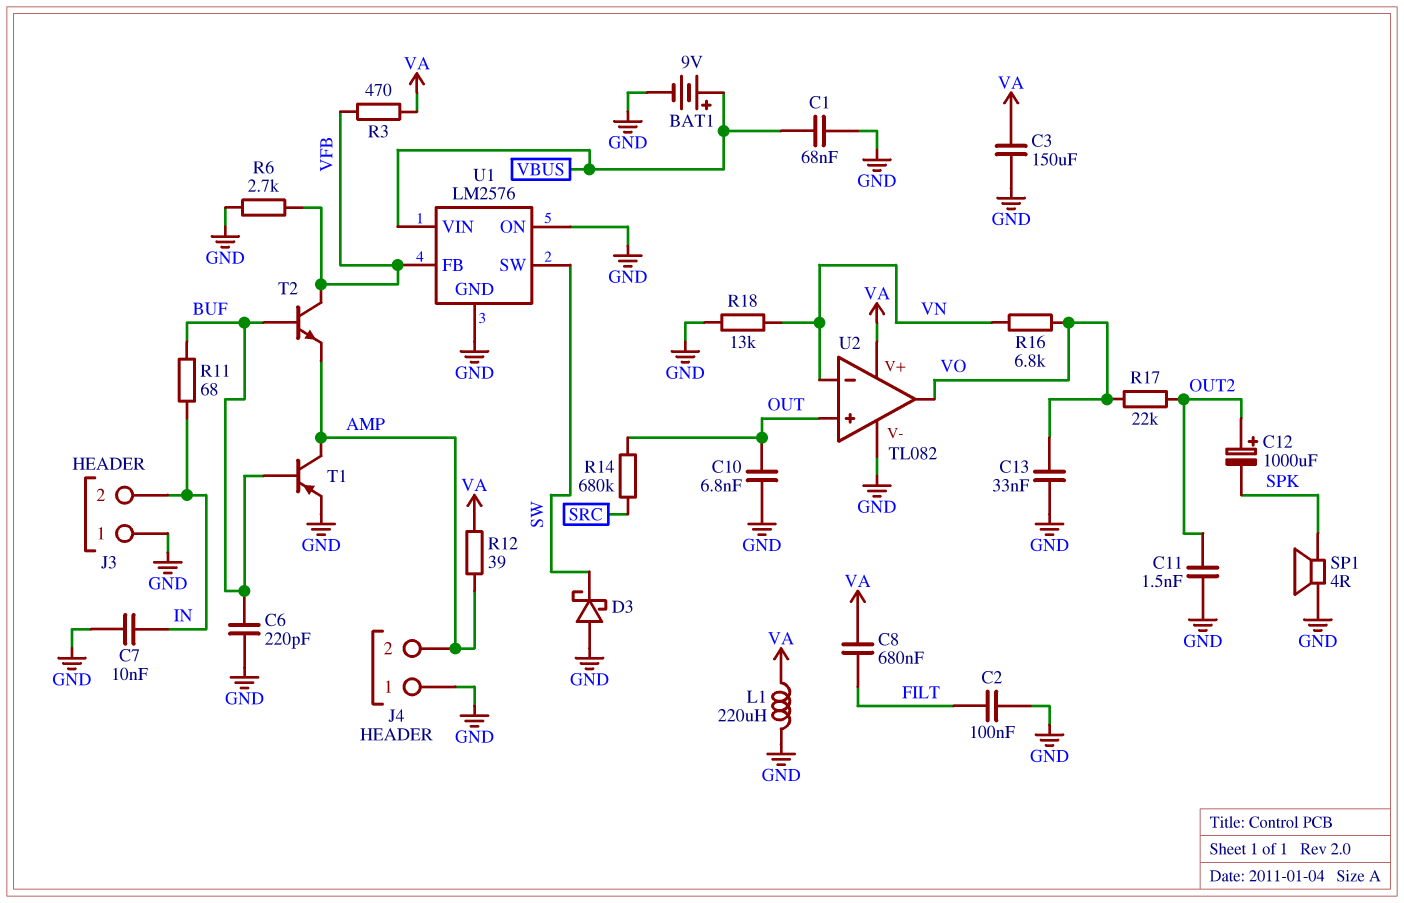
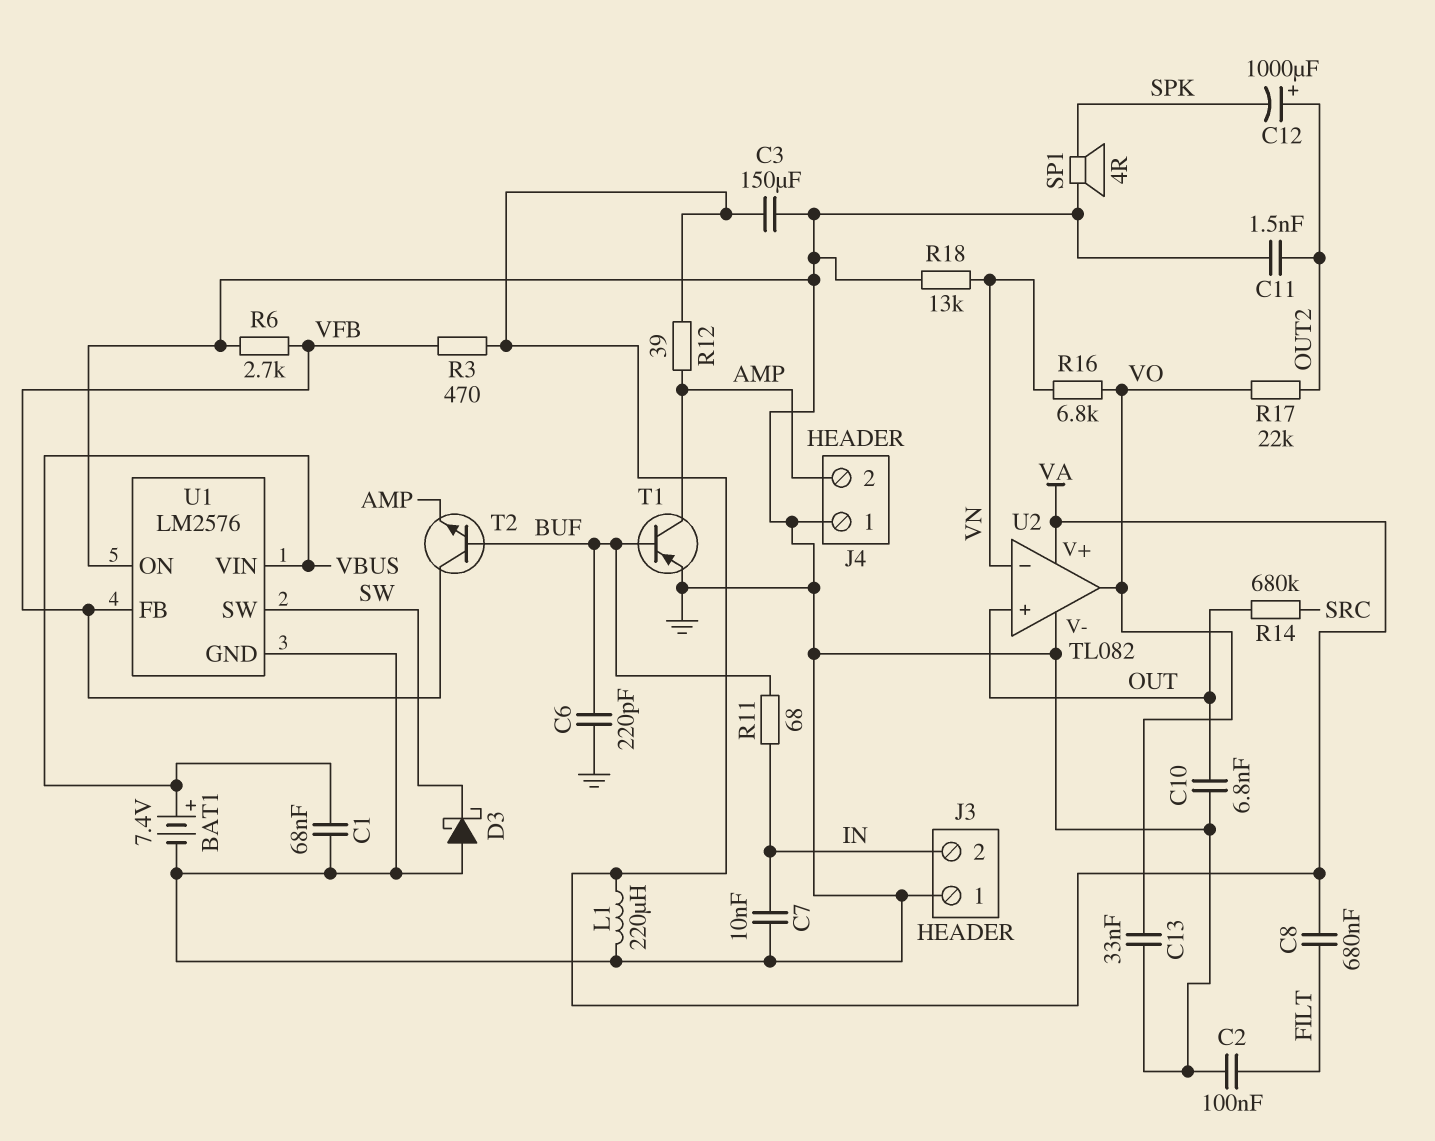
BAT1: 9V (plus VBUS, minus GND) -> 7.4V (plus VBUS, minus GND)

